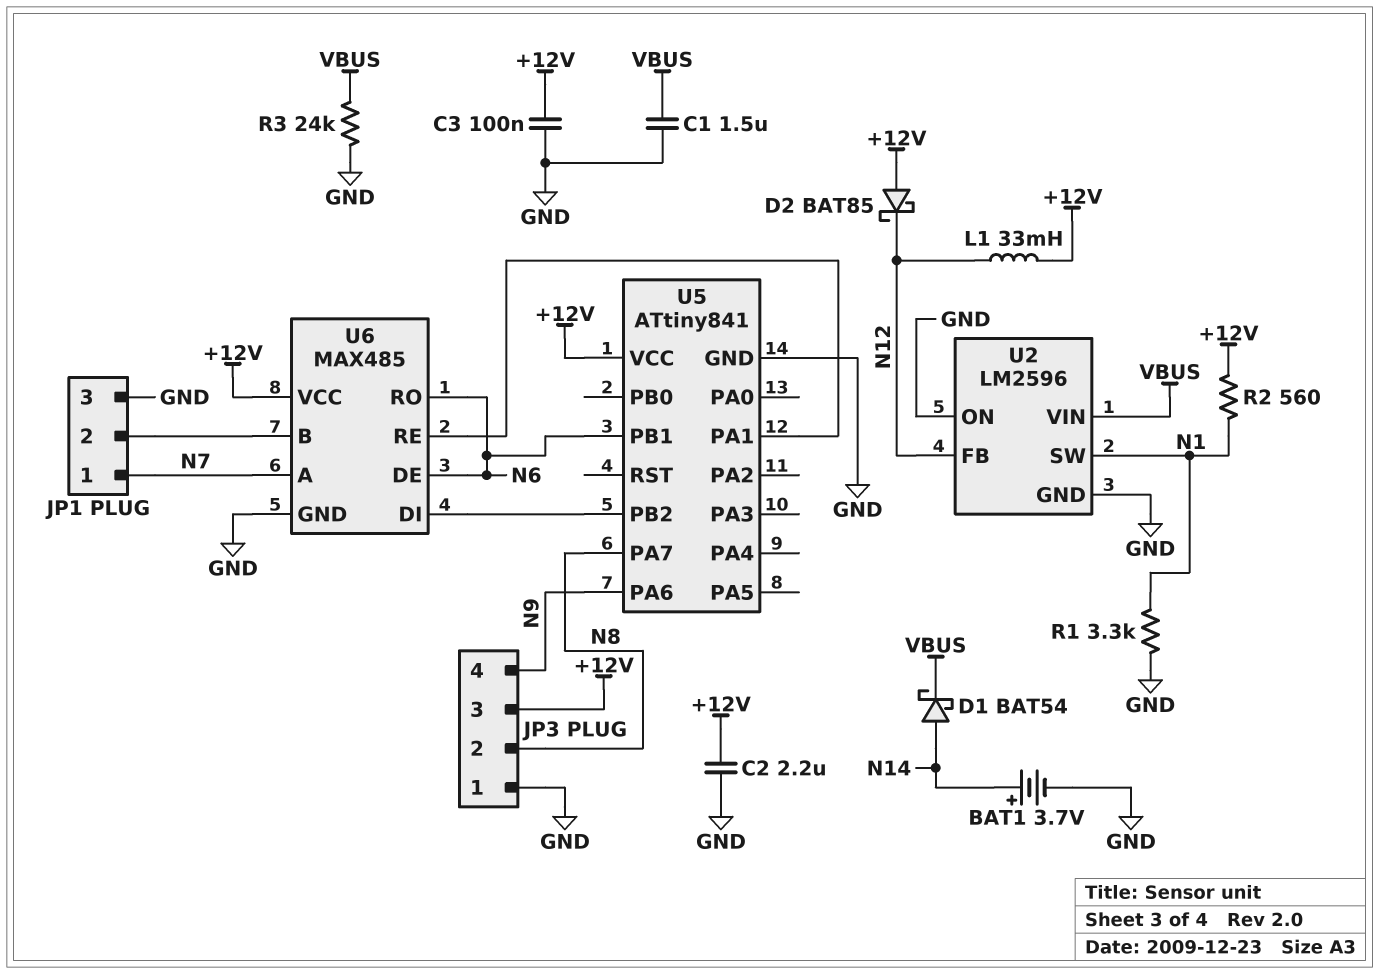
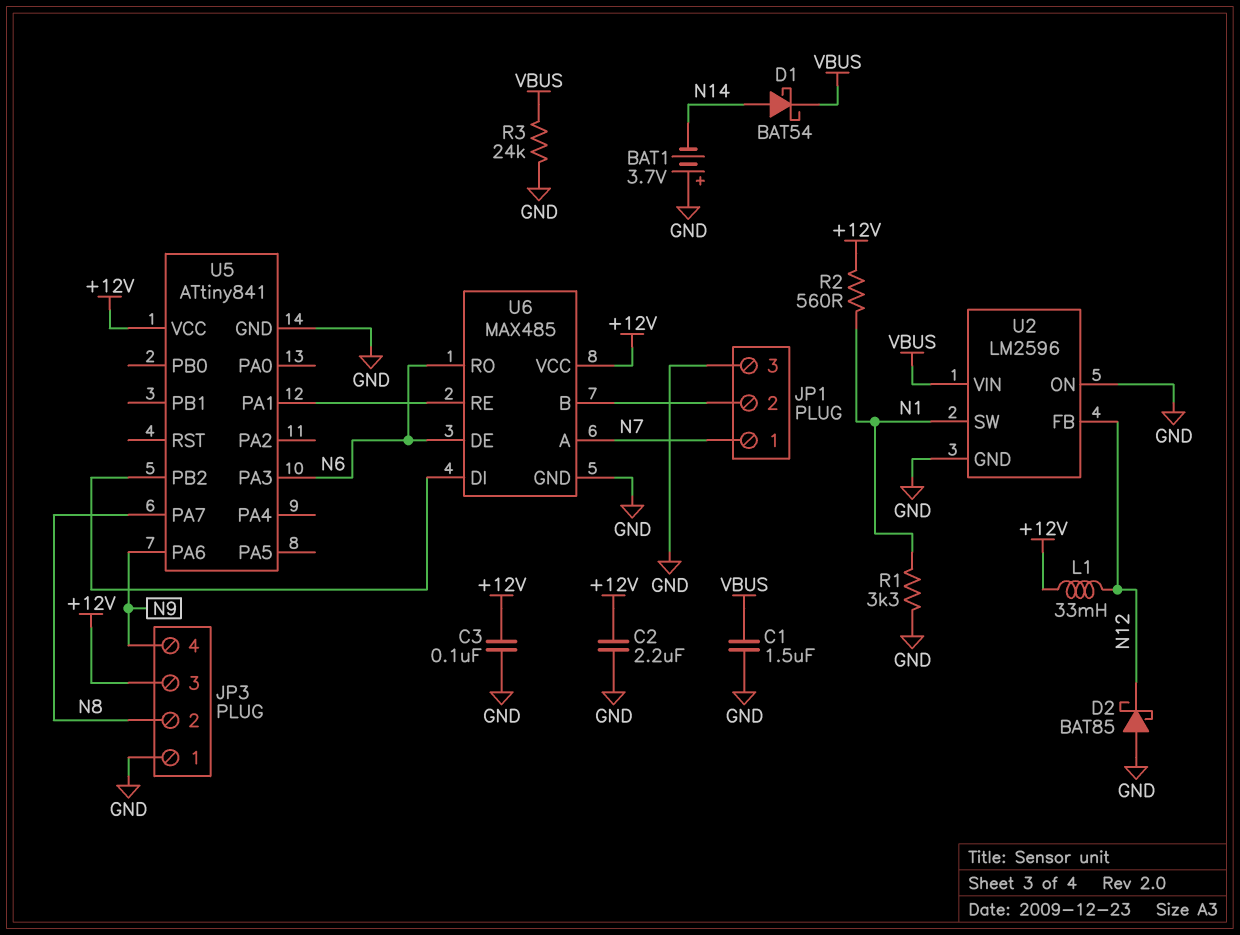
BAT1: 3.7V (plus N14, minus GND) -> 3.7V (plus GND, minus N14)
D2: schottky BAT85 (A +12V, K N12) -> schottky BAT85 (A GND, K N12)
U5 pin PA3: none -> N6
U5 pin PB1: N6 -> none

